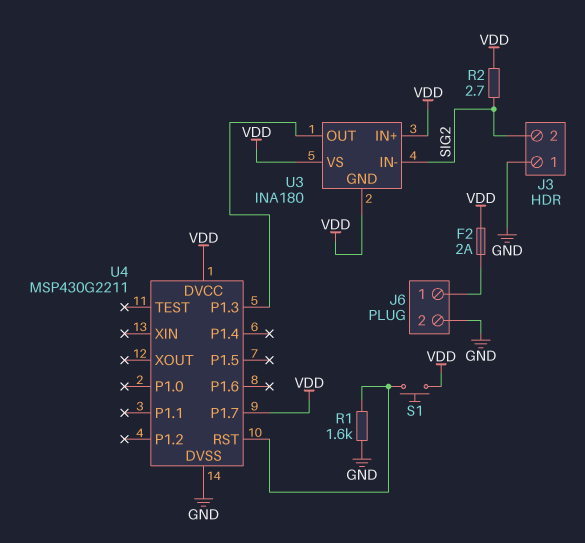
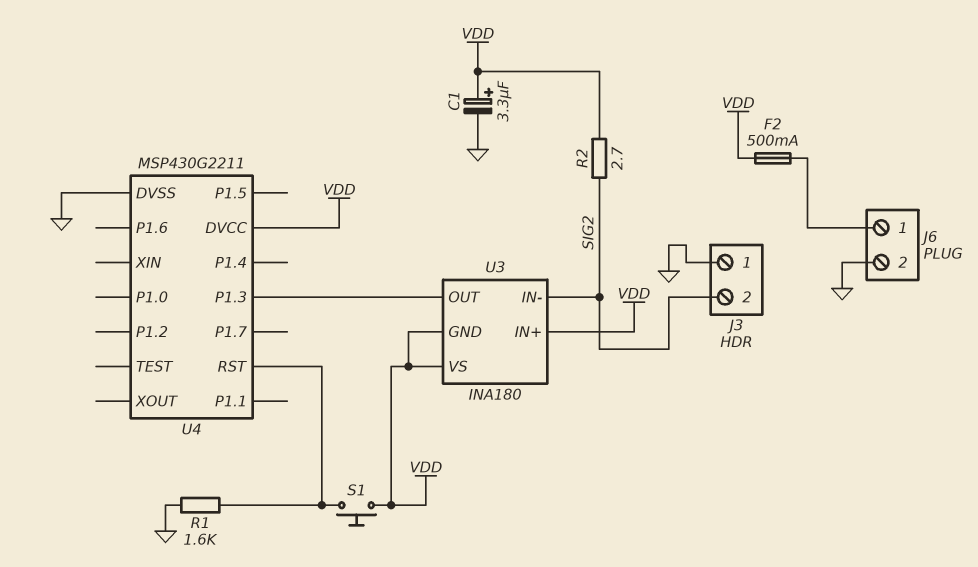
C1: none -> 3.3uF (plus VDD, minus GND)
F2: 2A (J6/1, VDD) -> 500mA (J6/1, VDD)
U4 pin P1.7: VDD -> none

